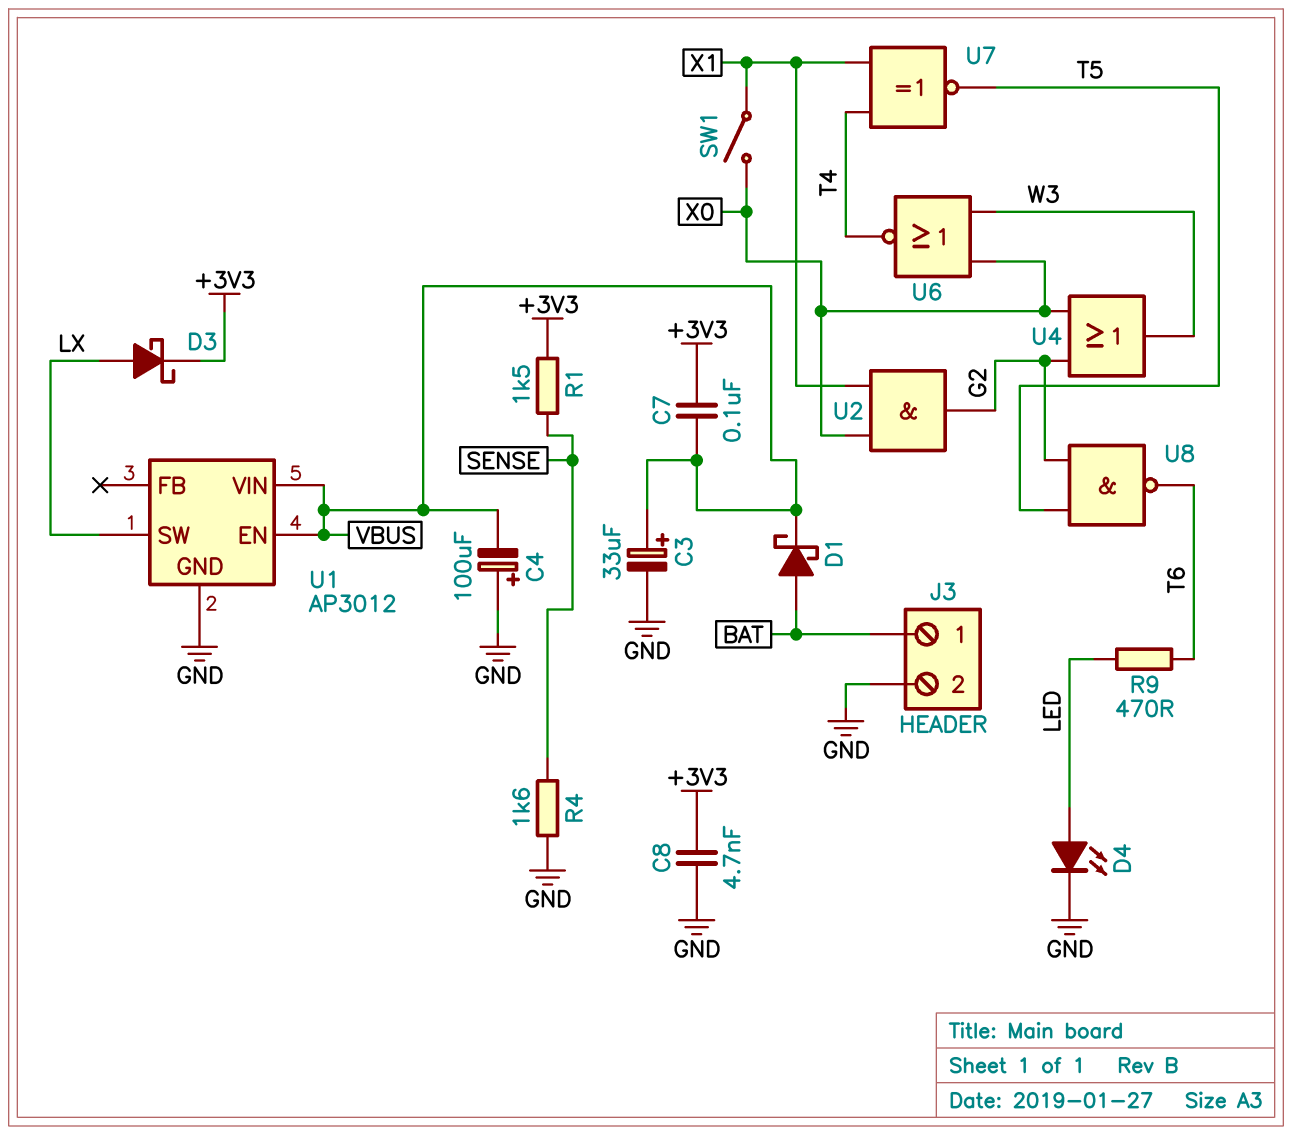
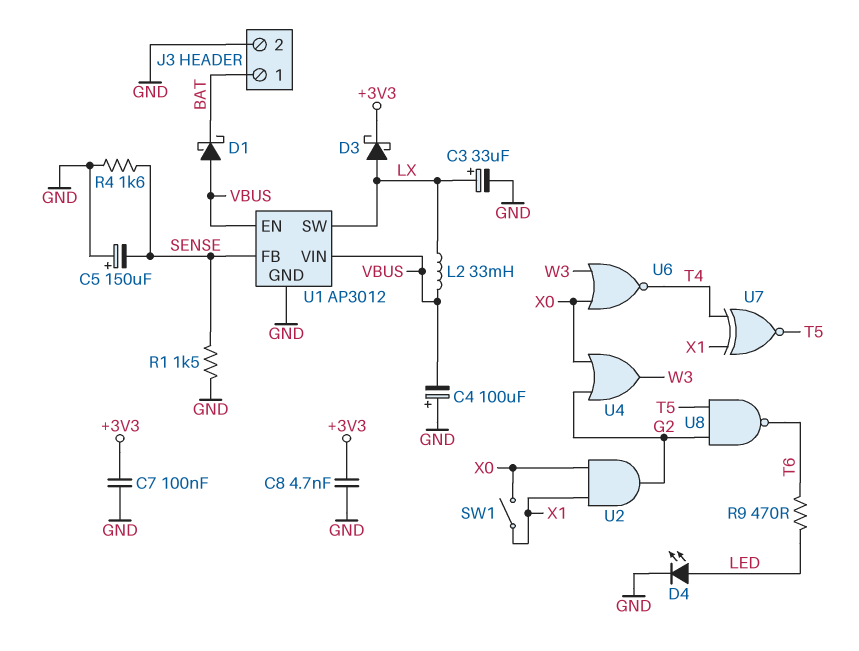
C3: 33uF (plus VBUS, minus GND) -> 33uF (plus LX, minus GND)
C5: none -> 150uF (plus GND, minus SENSE)
C7: 100nF (+3V3, VBUS) -> 100nF (+3V3, GND)
D1: schottky (A BAT, K VBUS) -> schottky (A VBUS, K BAT)
L2: none -> 33mH (LX, VBUS)
R1: 1.5k (+3V3, SENSE) -> 1.5k (GND, SENSE)
U1 pin FB: none -> SENSE

